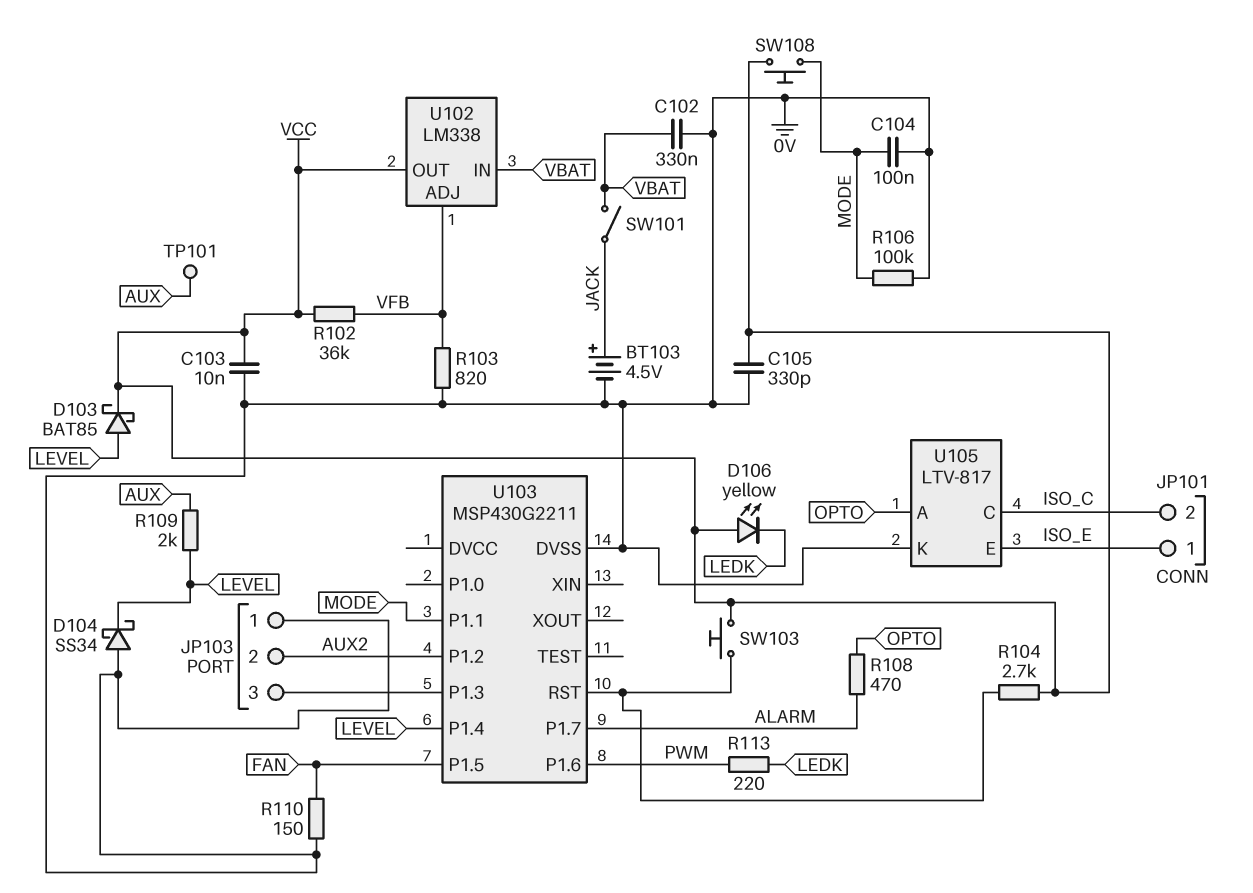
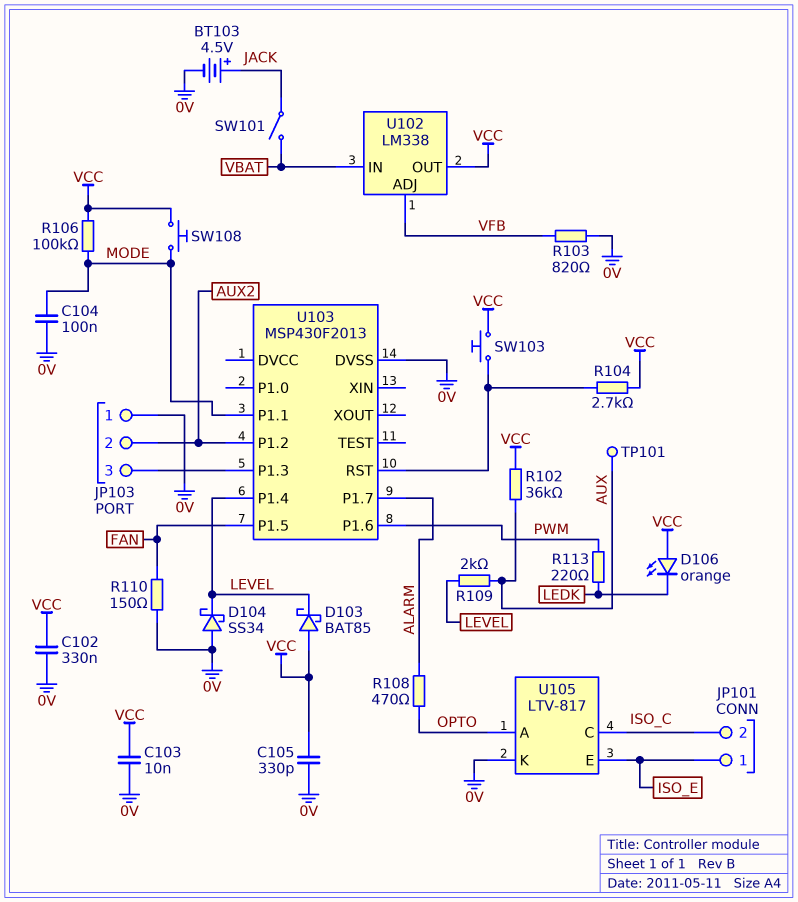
C102: 330nF (0V, VBAT) -> 330nF (0V, VCC)
D103: schottky BAT85 (A LEVEL, K VCC) -> schottky BAT85 (A VCC, K LEVEL)
D106: LED yellow (A VCC, K LEDK) -> LED orange (A VCC, K LEDK)
R102: 36k (VCC, VFB) -> 36k (AUX, VCC)
R106: 100k (0V, MODE) -> 100k (MODE, VCC)
U103: MSP430G2211 -> MSP430F2013

